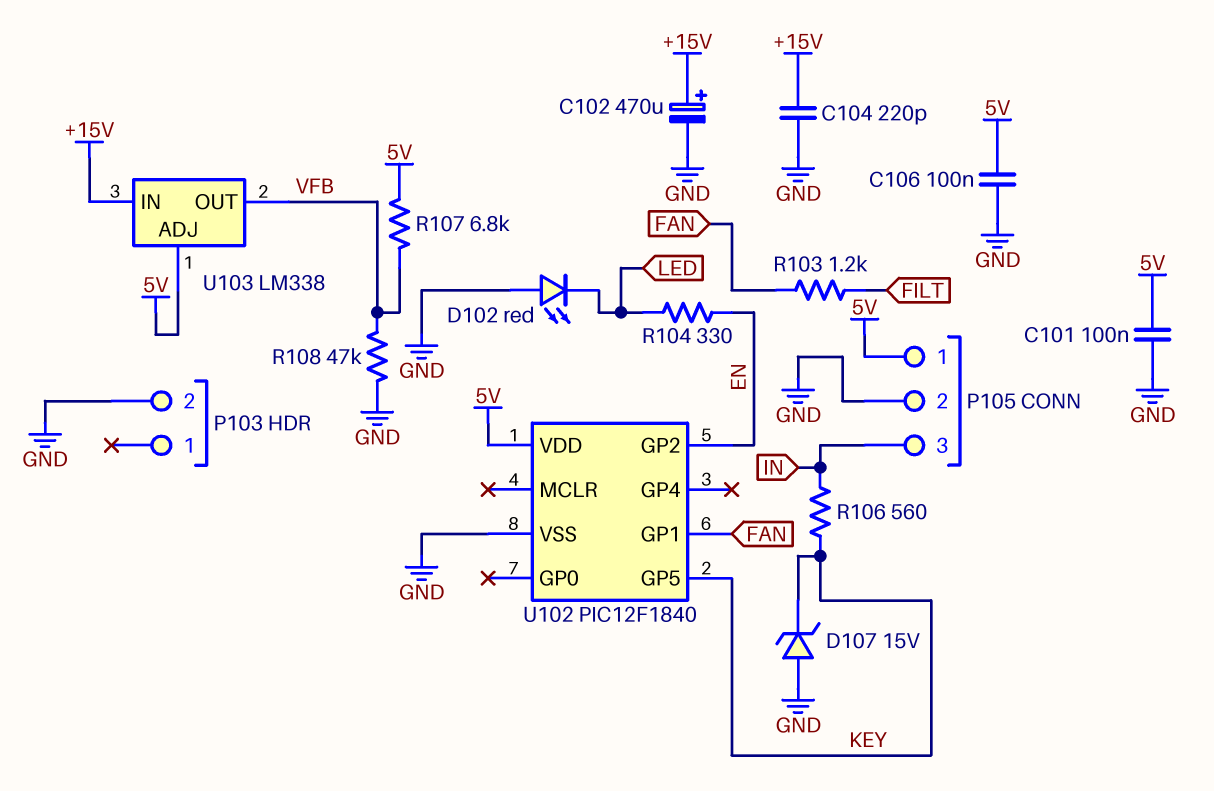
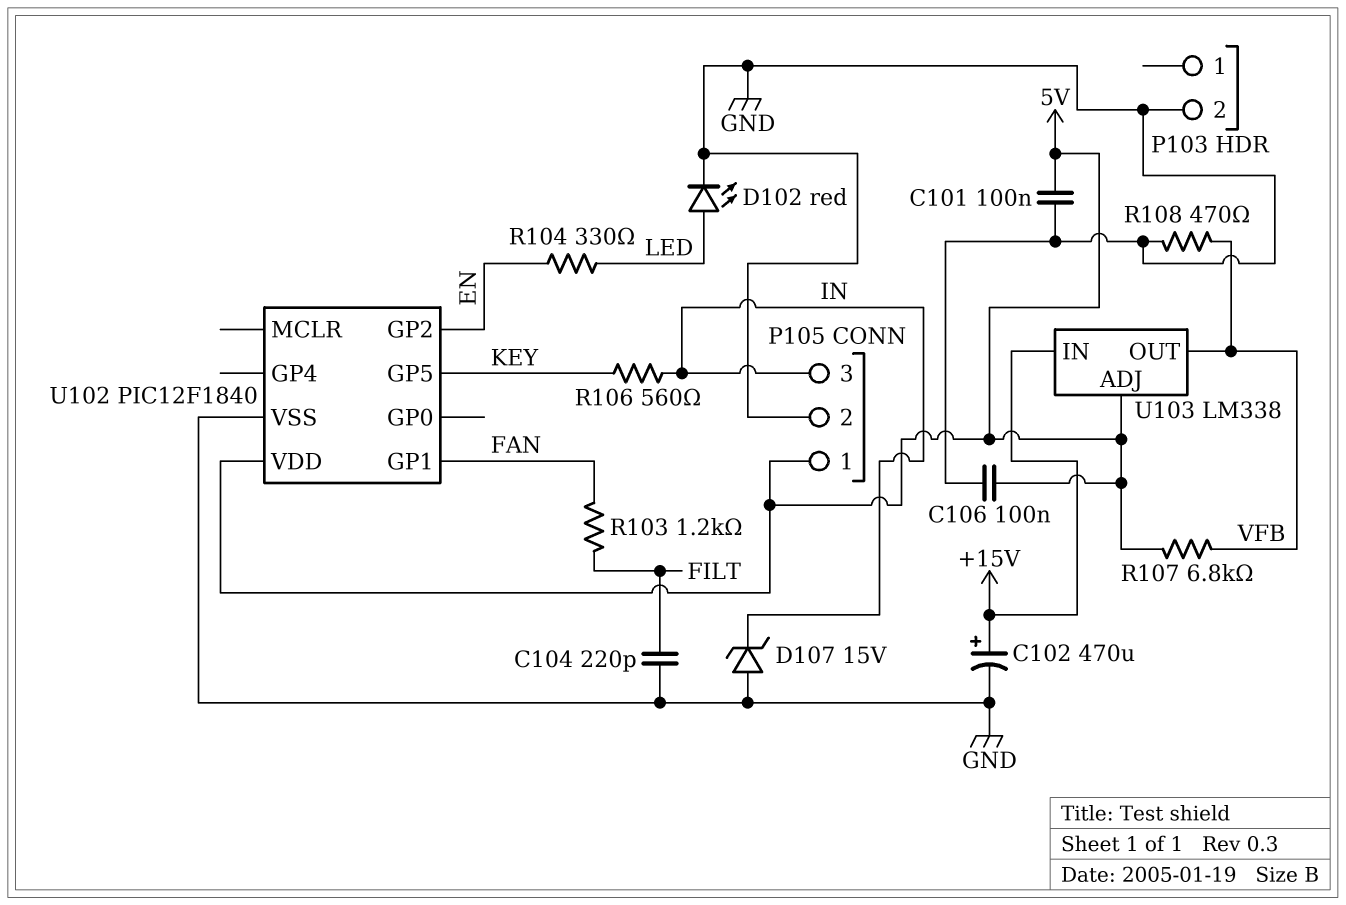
C104: 220pF (+15V, GND) -> 220pF (FILT, GND)
D102: LED red (A GND, K LED) -> LED red (A LED, K GND)
D107: zener 15V (A GND, K KEY) -> zener 15V (A GND, K IN)
R108: 47k (GND, VFB) -> 470 (GND, VFB)

